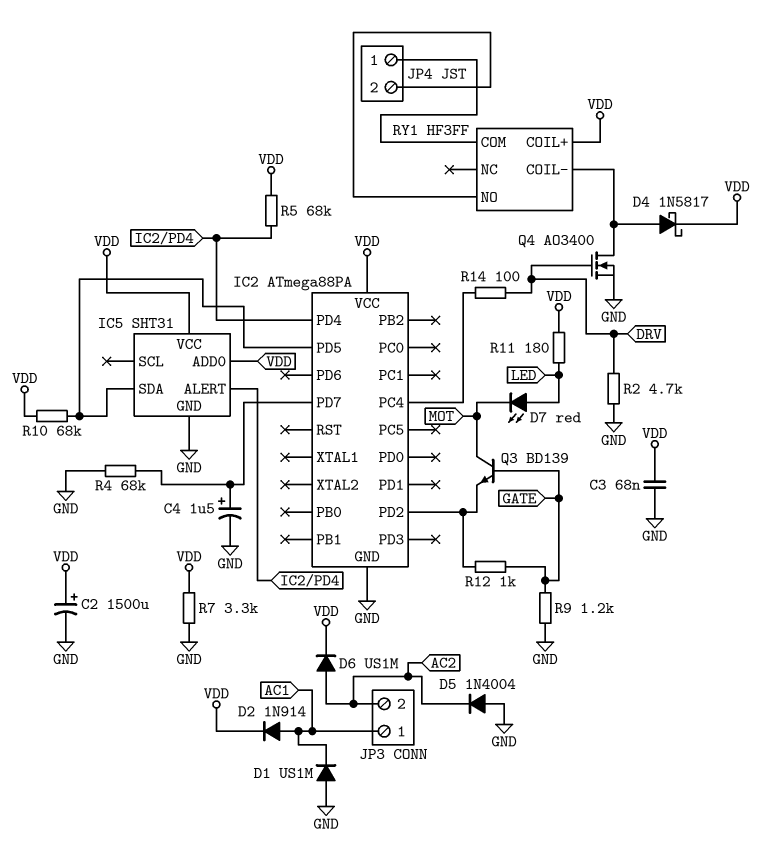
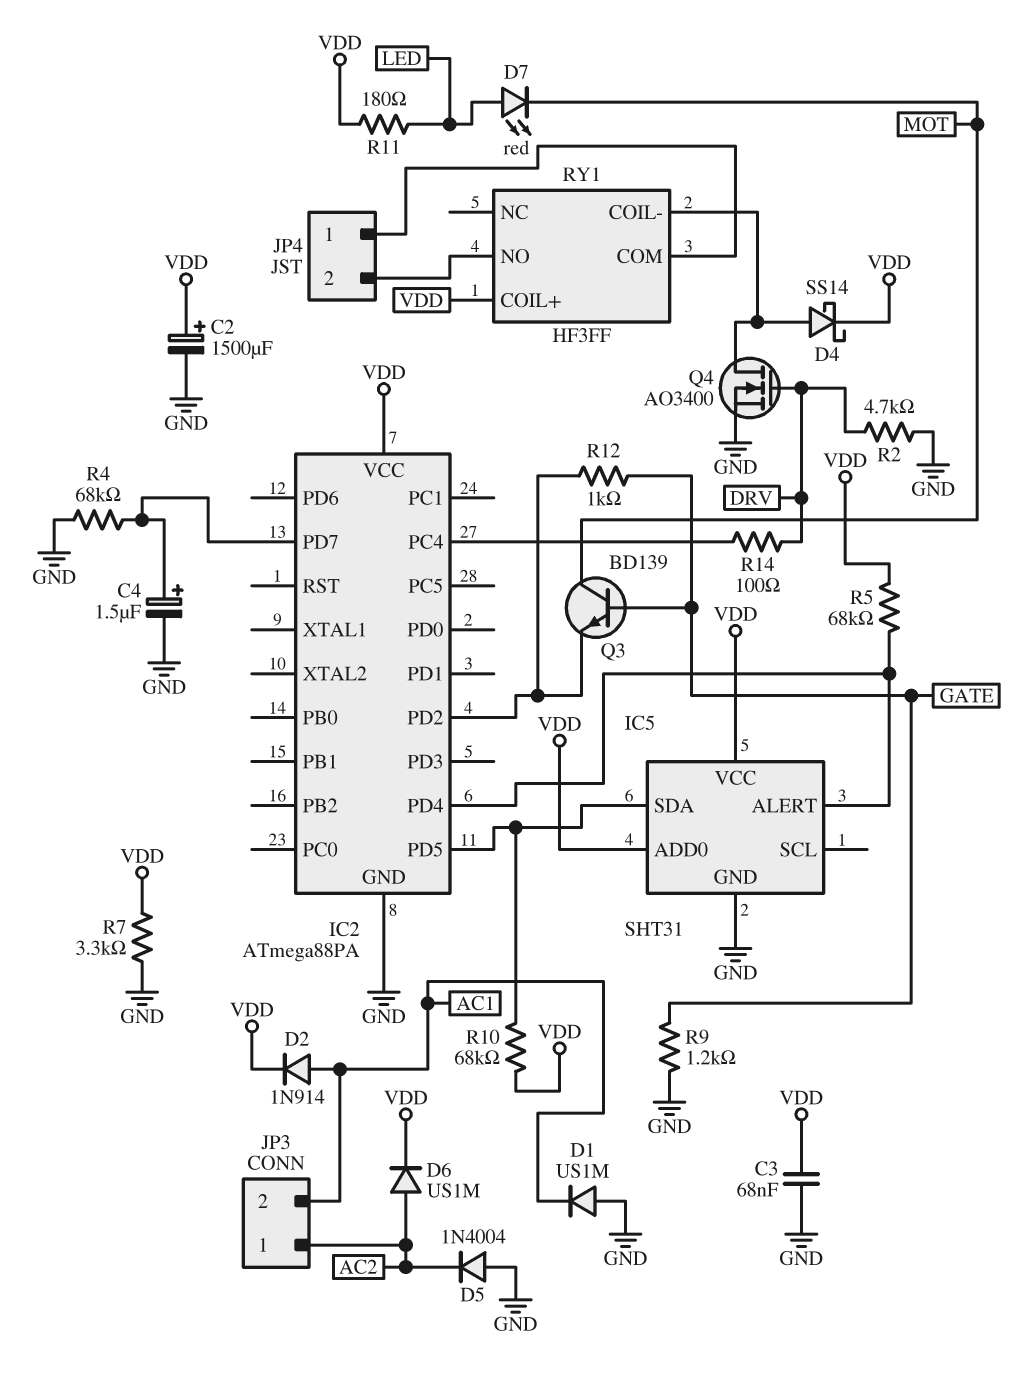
D4: schottky 1N5817 (A RY1/COIL-, K VDD) -> schottky SS14 (A RY1/COIL-, K VDD)
JP3 pin 1: AC1 -> AC2
JP3 pin 2: AC2 -> AC1

